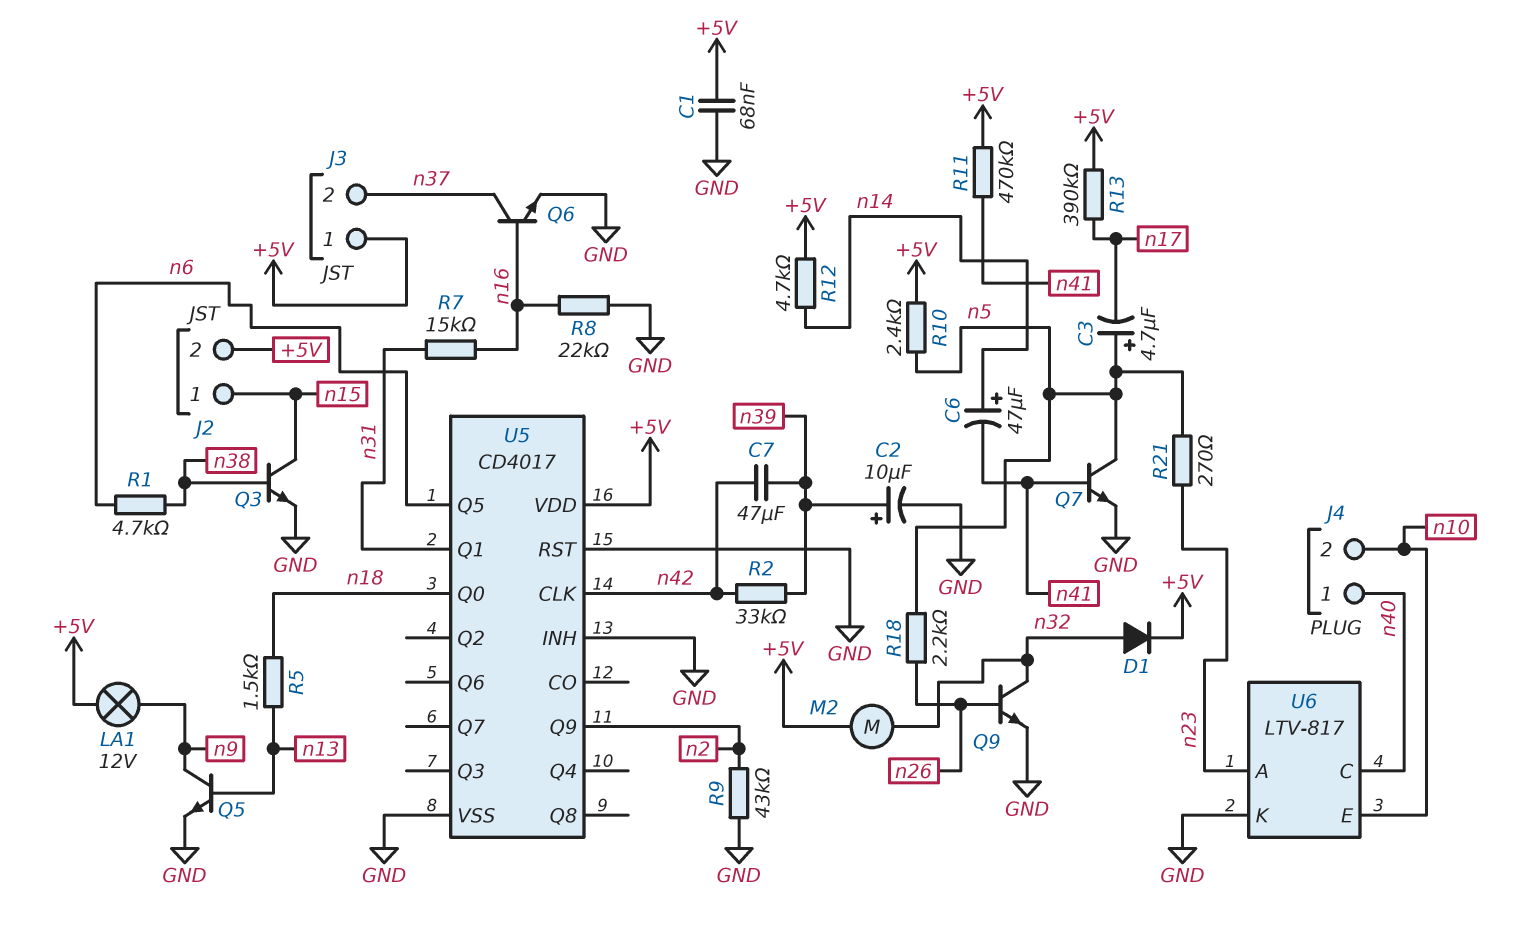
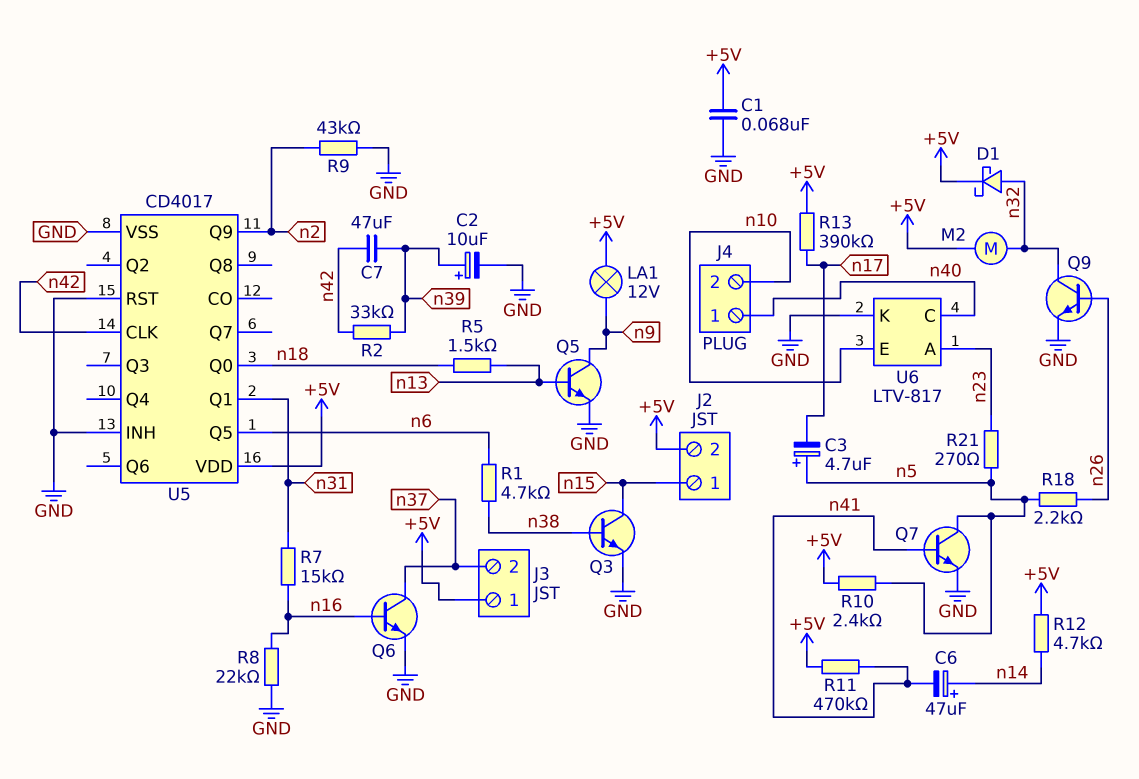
D1: diode (A n32, K +5V) -> schottky (A n32, K +5V)

